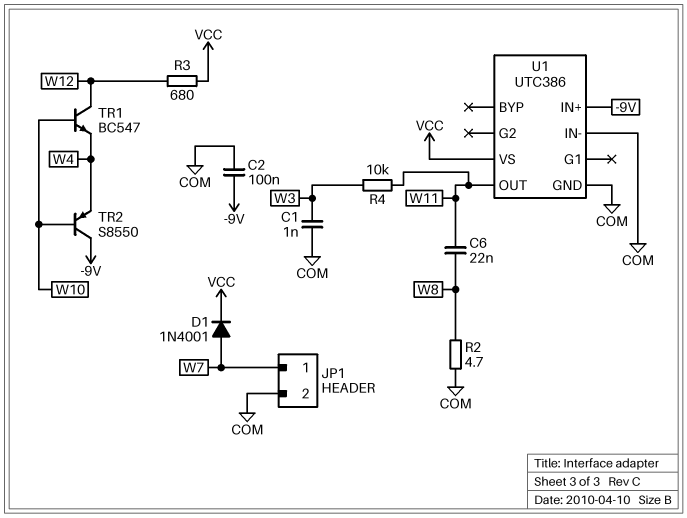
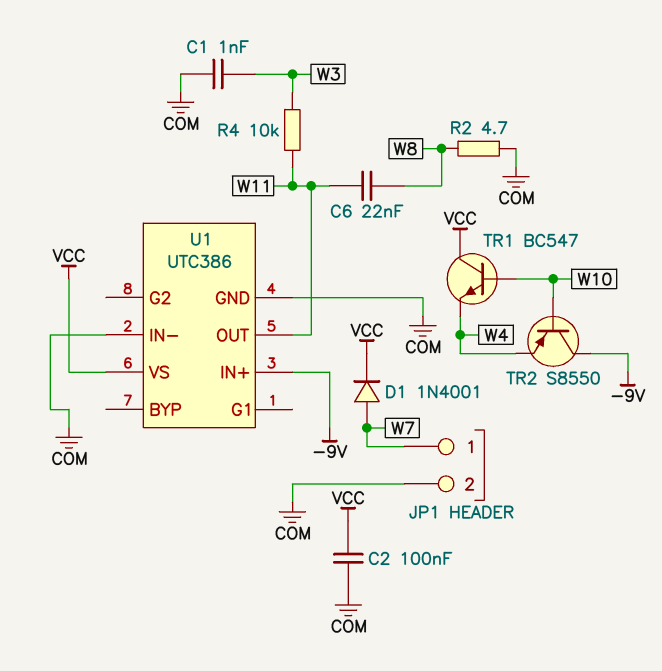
C2: 100nF (-9V, COM) -> 100nF (COM, VCC)
R3: 680 (VCC, W12) -> none
TR1: NPN BC547 (B W10, C W12, E W4) -> NPN BC547 (B W10, C VCC, E W4)

